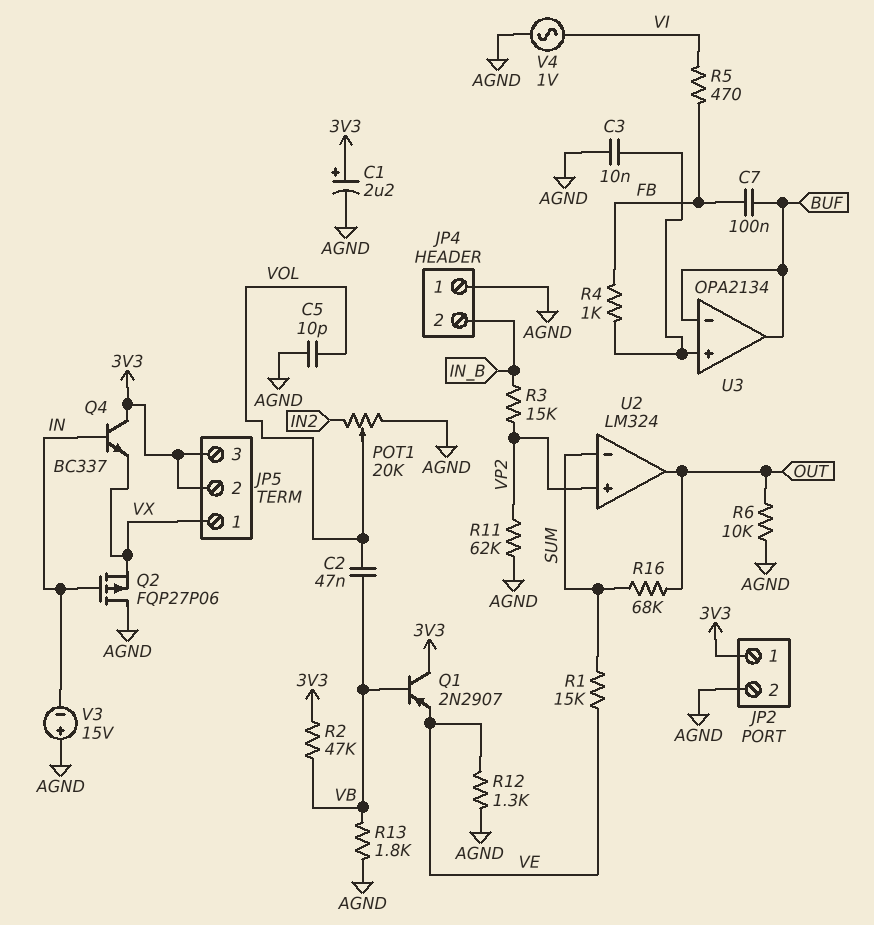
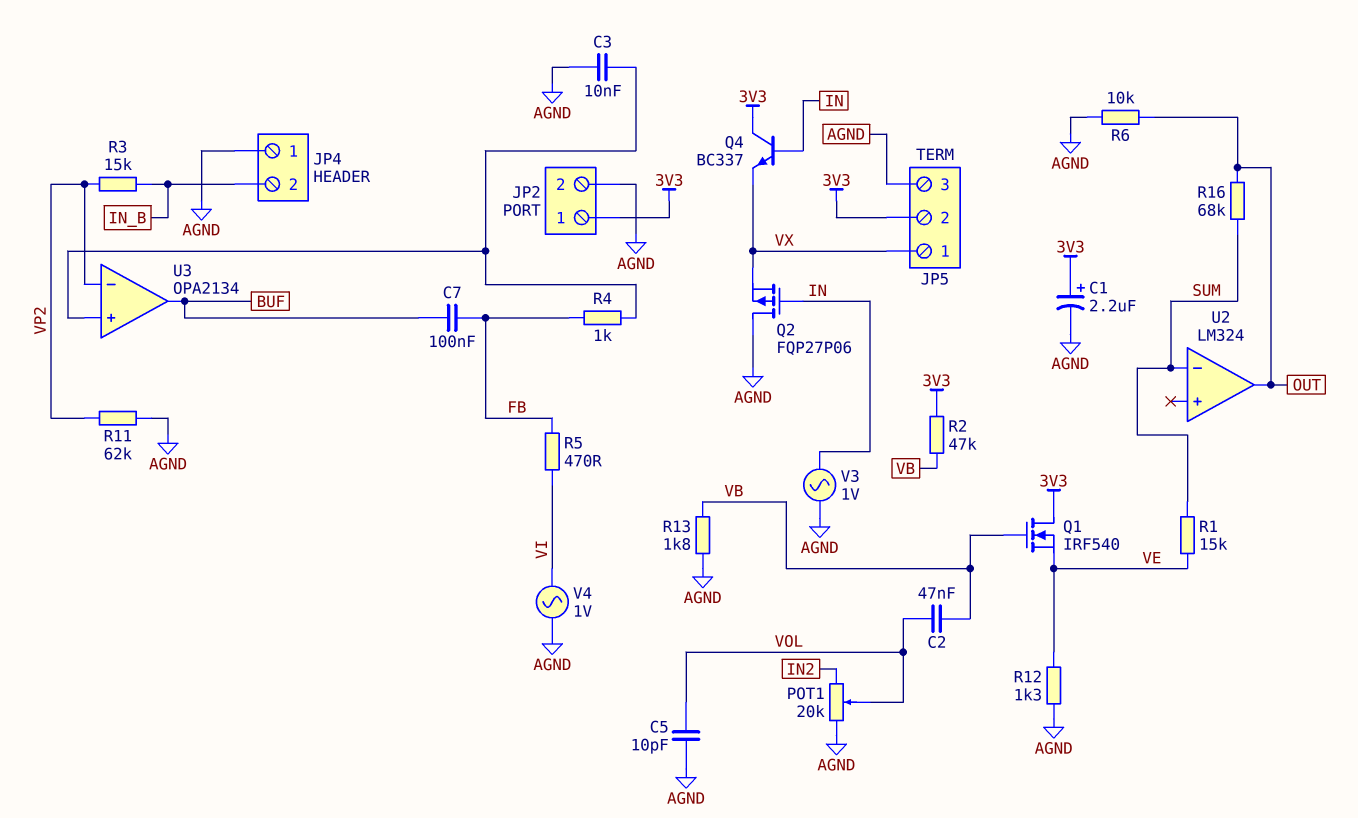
JP5 pin 3: 3V3 -> AGND
Q1: PNP 2N2907 (B VB, C 3V3, E VE) -> NMOS IRF540 (G VB, D 3V3, S VE)
U2 pin in+: VP2 -> none
U3 pin in-: BUF -> VP2
V3: 15V (plus AGND, minus IN) -> AC 1V (AGND, IN)

